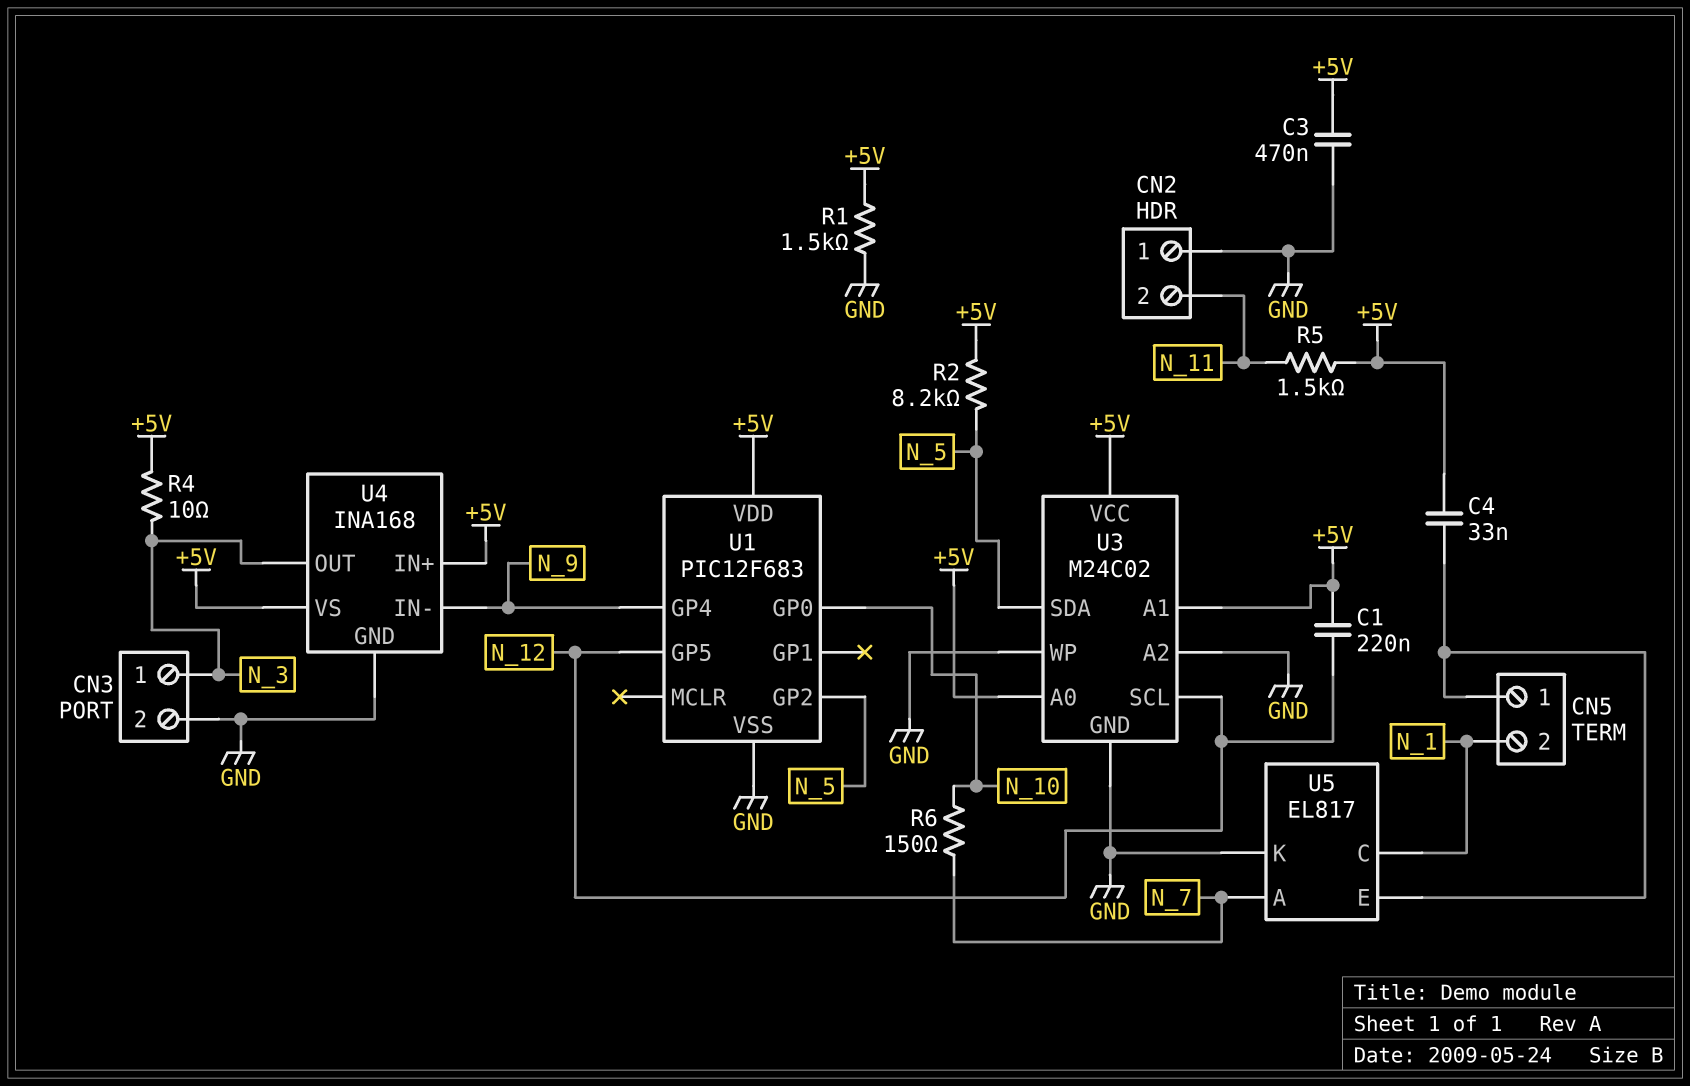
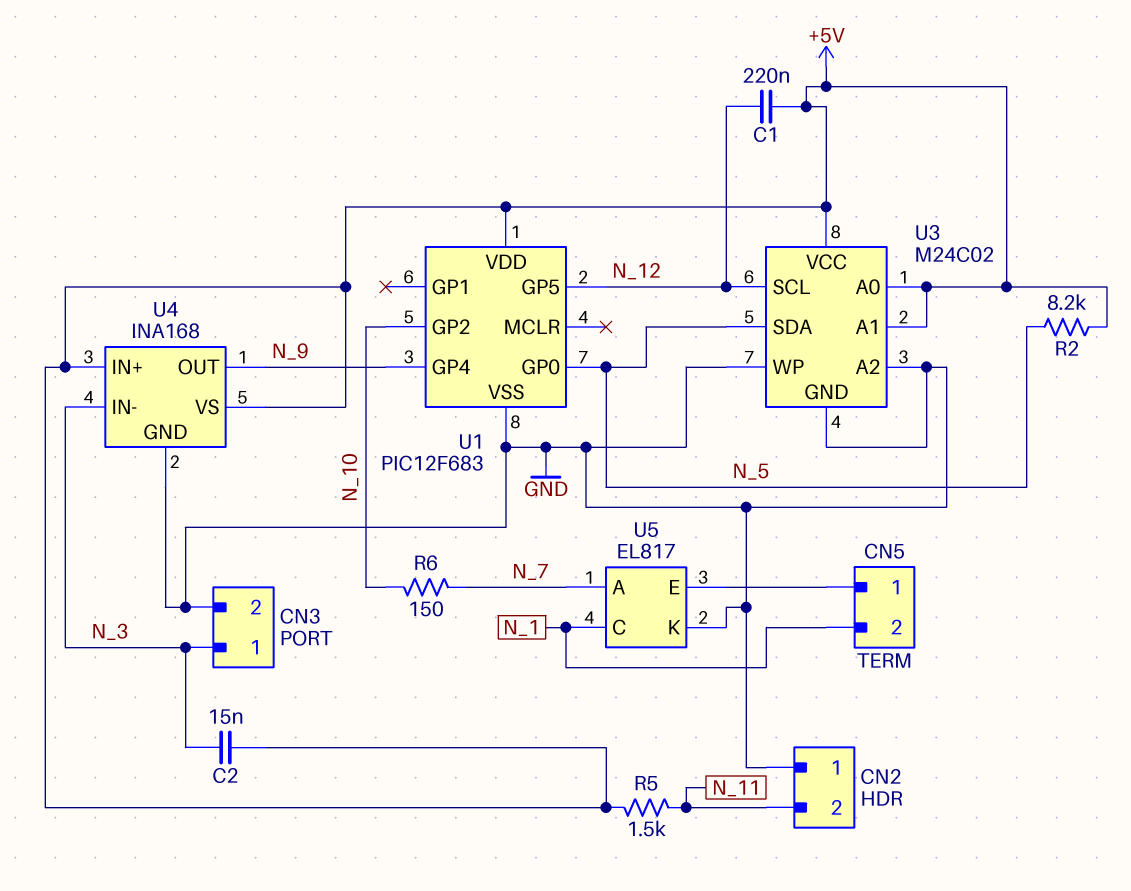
C2: none -> 15nF (+5V, N_3)
C3: 470nF (+5V, GND) -> none
C4: 33nF (+5V, CN5/1) -> none
R1: 1.5k (+5V, GND) -> none
R4: 10 (+5V, N_3) -> none
U1 pin GP0: N_10 -> N_5
U1 pin GP2: N_5 -> N_10
U4 pin IN-: N_9 -> N_3
U4 pin OUT: N_3 -> N_9

